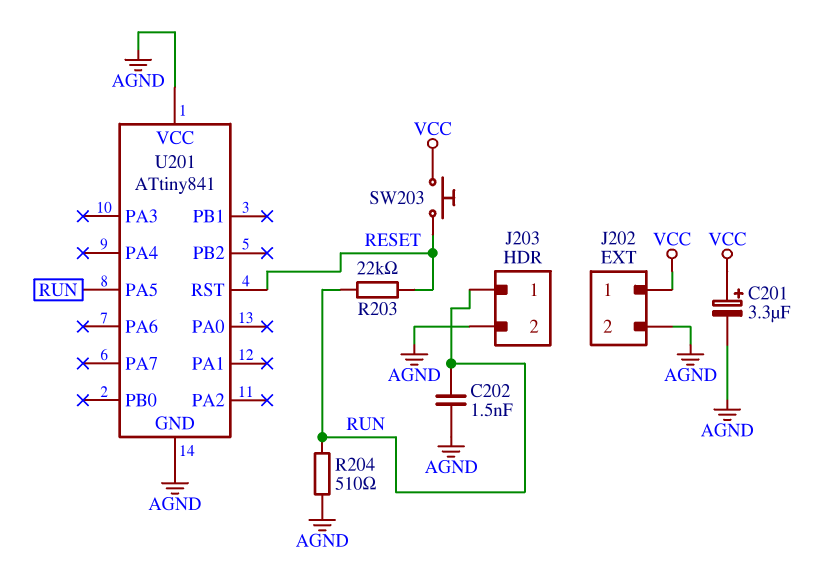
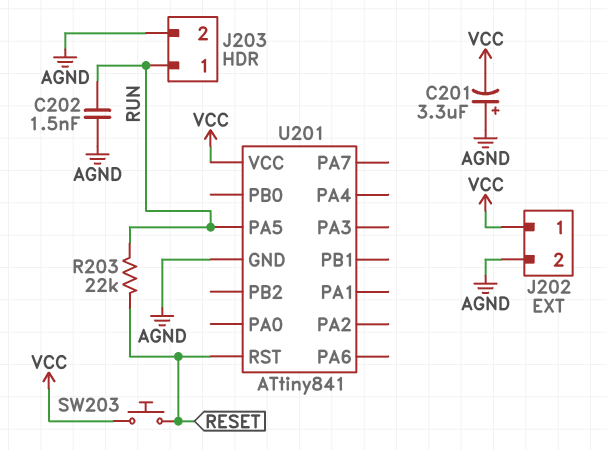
C201: 3.3uF (plus VCC, minus AGND) -> 3.3uF (plus AGND, minus VCC)
R204: 510 (AGND, RUN) -> none
U201 pin VCC: AGND -> VCC

